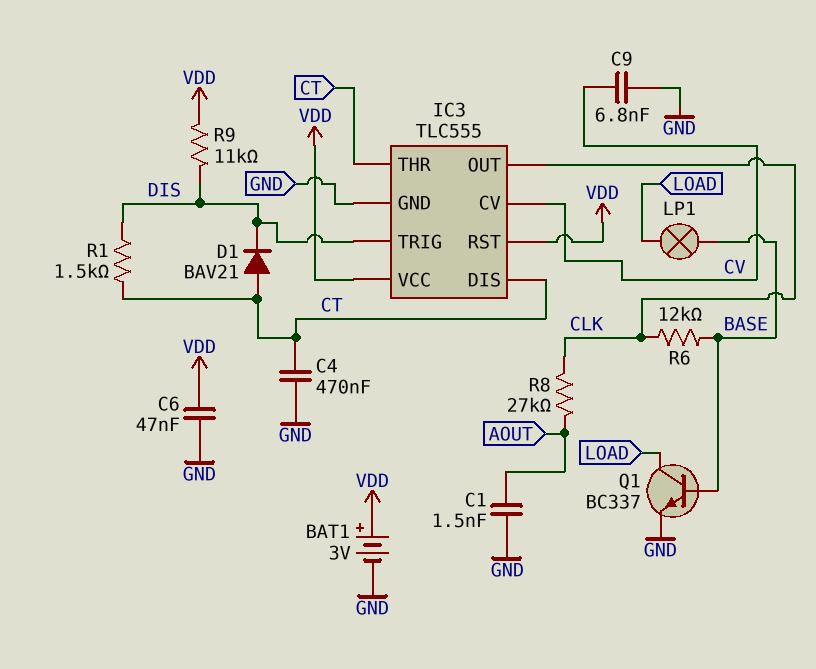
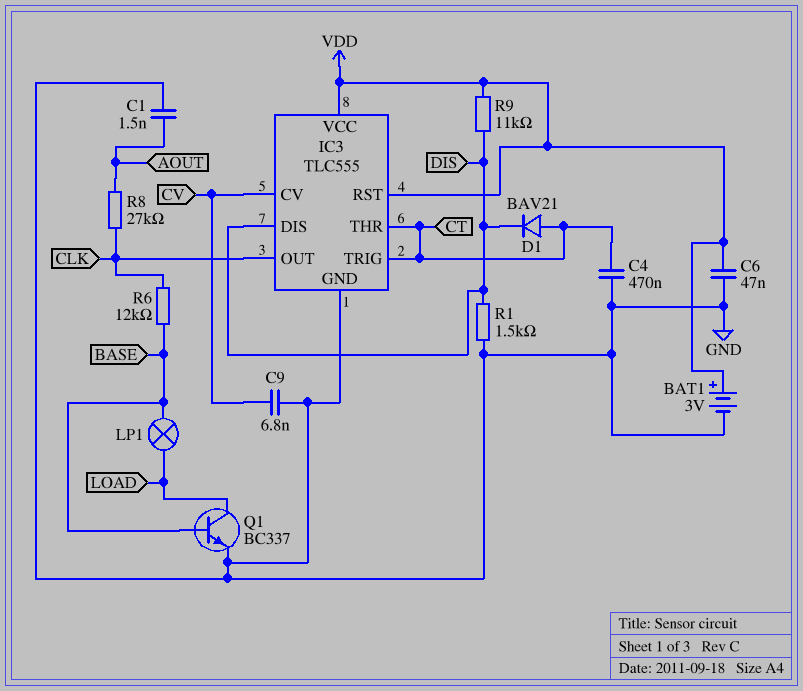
IC3 pin DIS: CT -> DIS
IC3 pin TRIG: DIS -> CT
R1: 1.5k (CT, DIS) -> 1.5k (DIS, GND)

